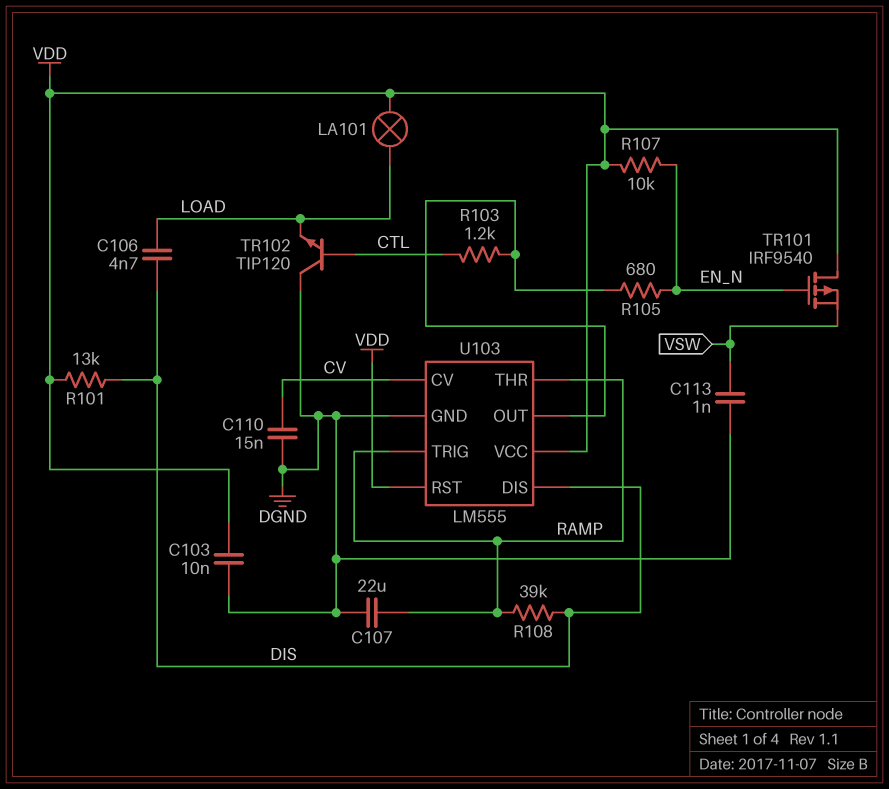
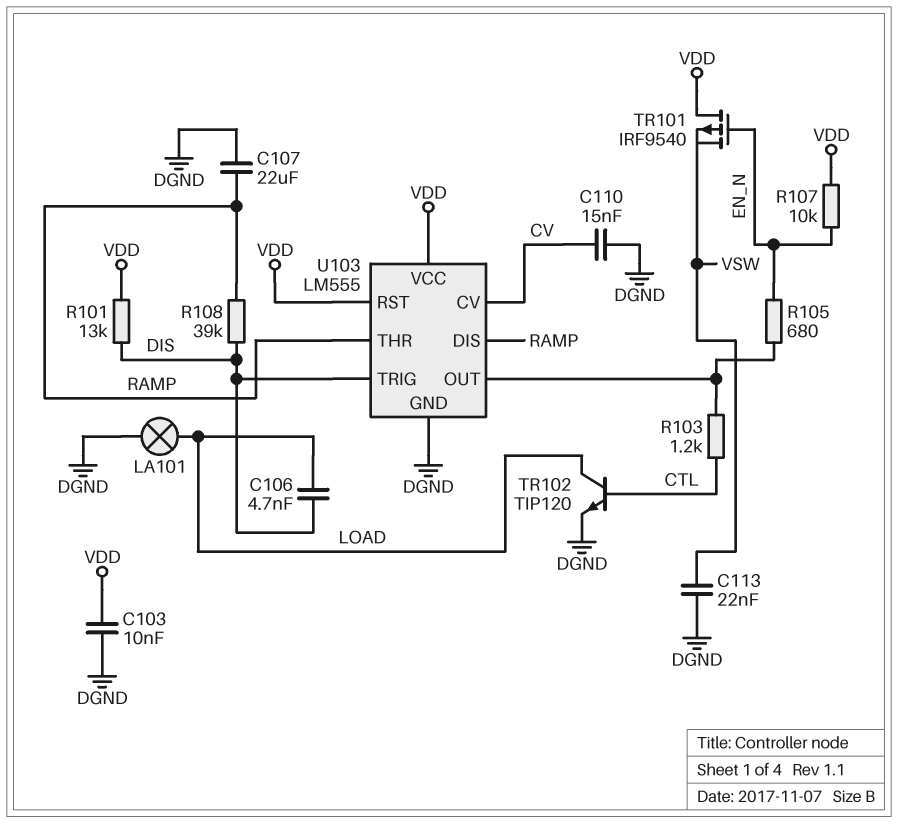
C113: 1nF (DGND, VSW) -> 22nF (DGND, VSW)
LA101: lamp (LOAD, VDD) -> lamp (DGND, LOAD)
TR102: NPN TIP120 (B CTL, C DGND, E LOAD) -> NPN TIP120 (B CTL, C LOAD, E DGND)
U103 pin DIS: DIS -> RAMP
U103 pin TRIG: RAMP -> DIS

